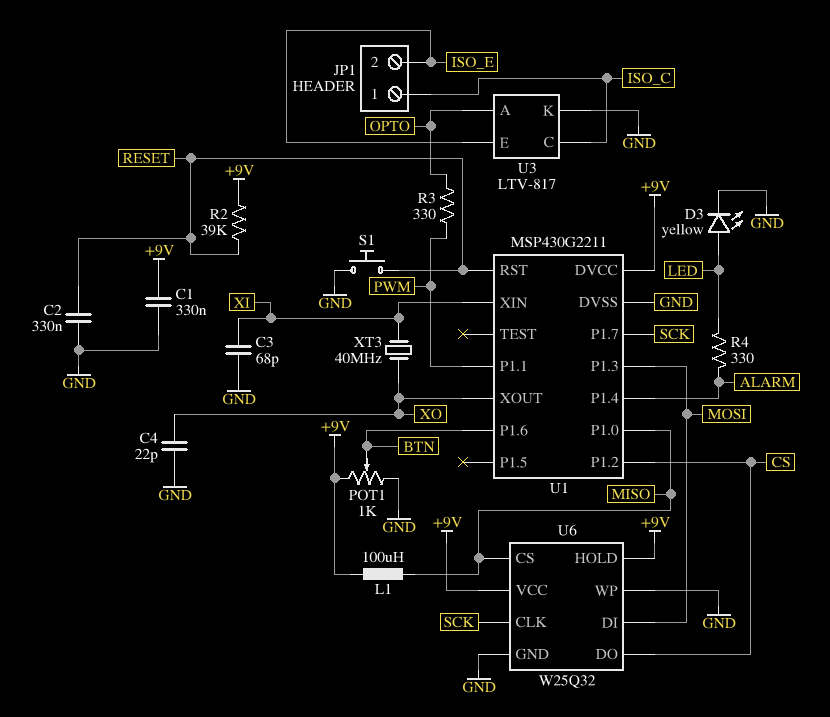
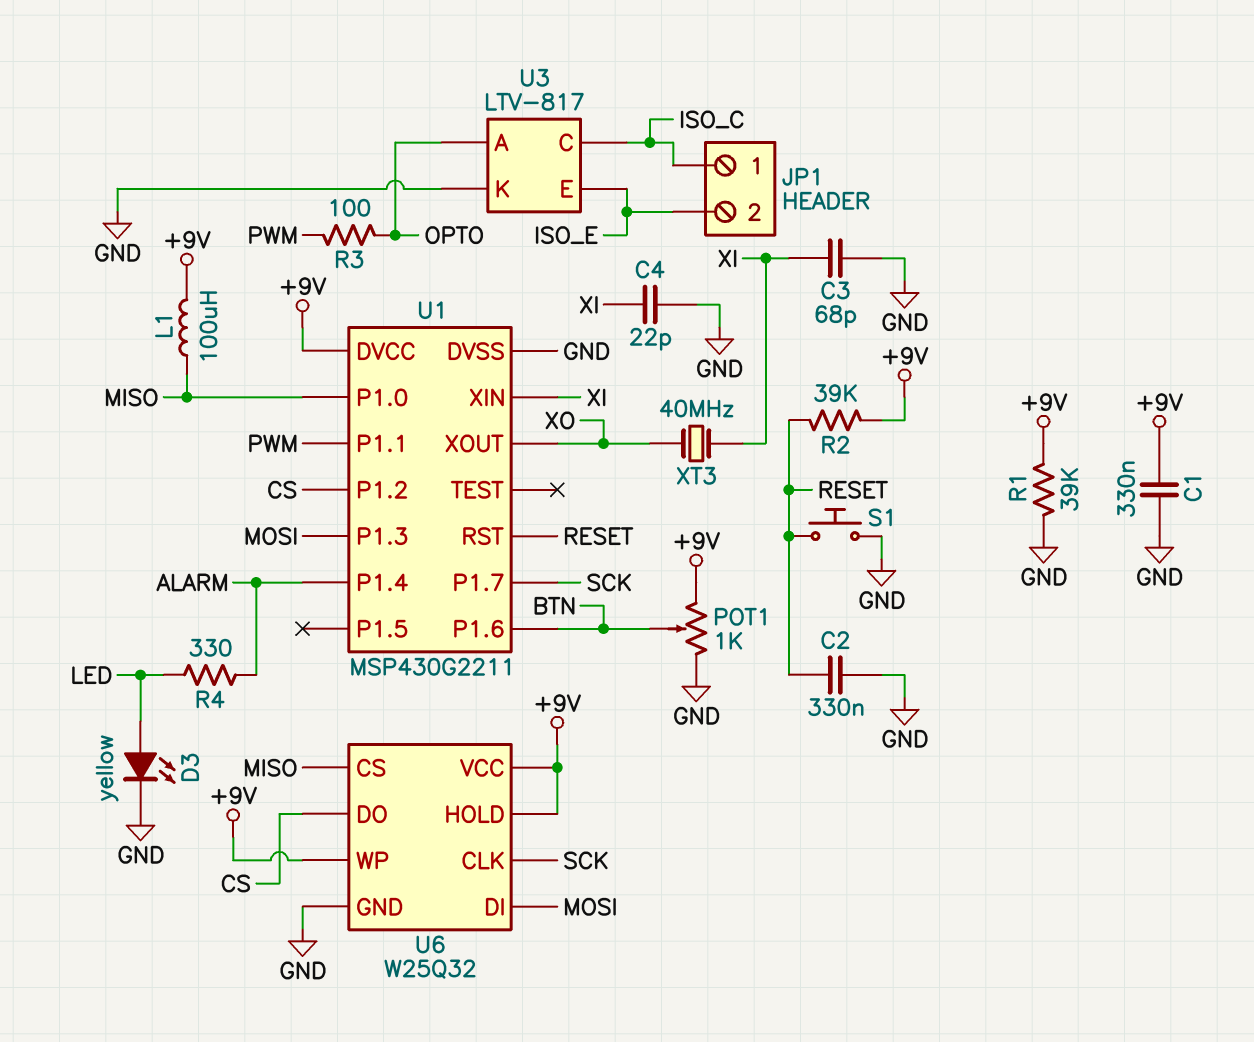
C4: 22pF (GND, XO) -> 22pF (GND, XI)
R1: none -> 39k (+9V, GND)
R3: 330 (OPTO, PWM) -> 100 (OPTO, PWM)
U6 pin WP: GND -> +9V

